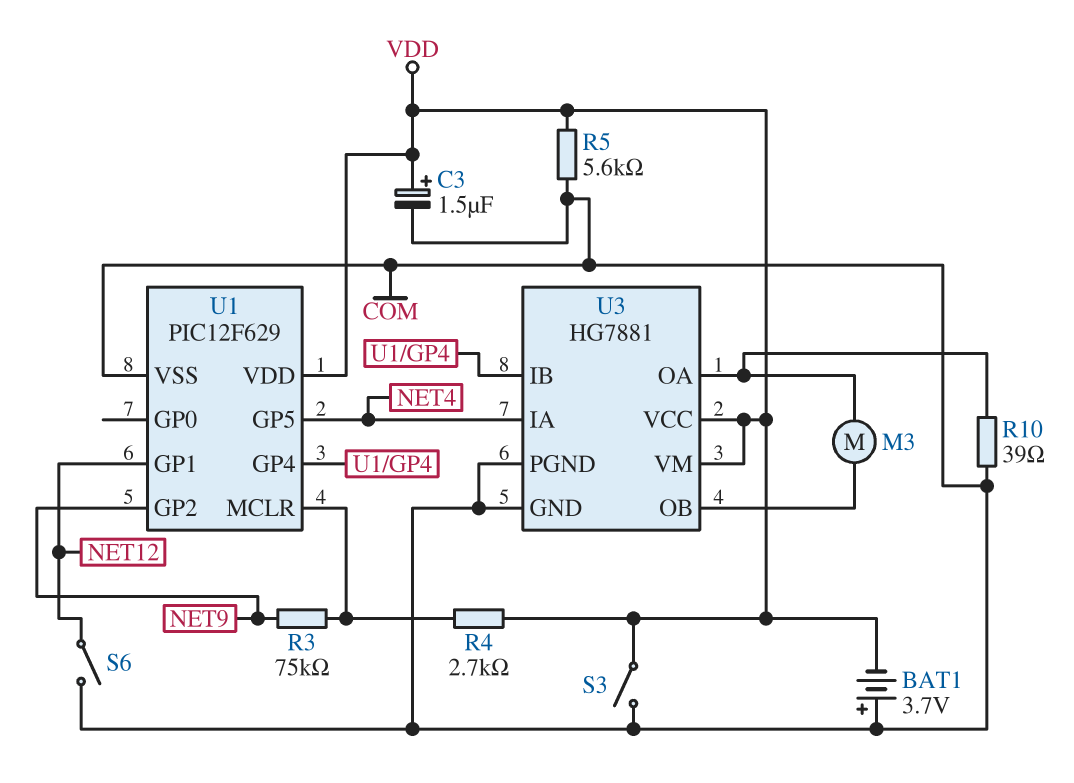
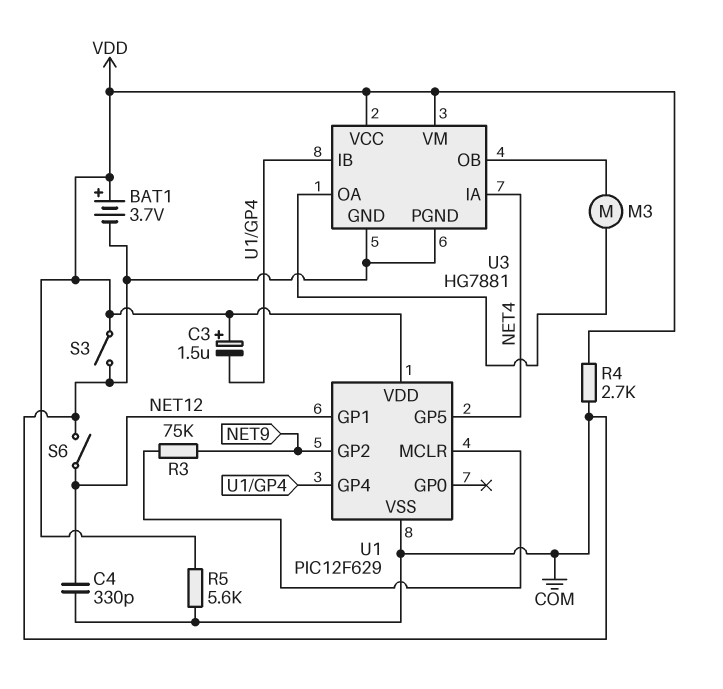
BAT1: 3.7V (plus COM, minus VDD) -> 3.7V (plus VDD, minus COM)
C3: 1.5uF (plus VDD, minus COM) -> 1.5uF (plus VDD, minus U1/GP4)
C4: none -> 330pF (COM, NET12)
R4: 2.7k (U1/MCLR, VDD) -> 2.7k (COM, VDD)
R10: 39 (COM, U3/OA) -> none

